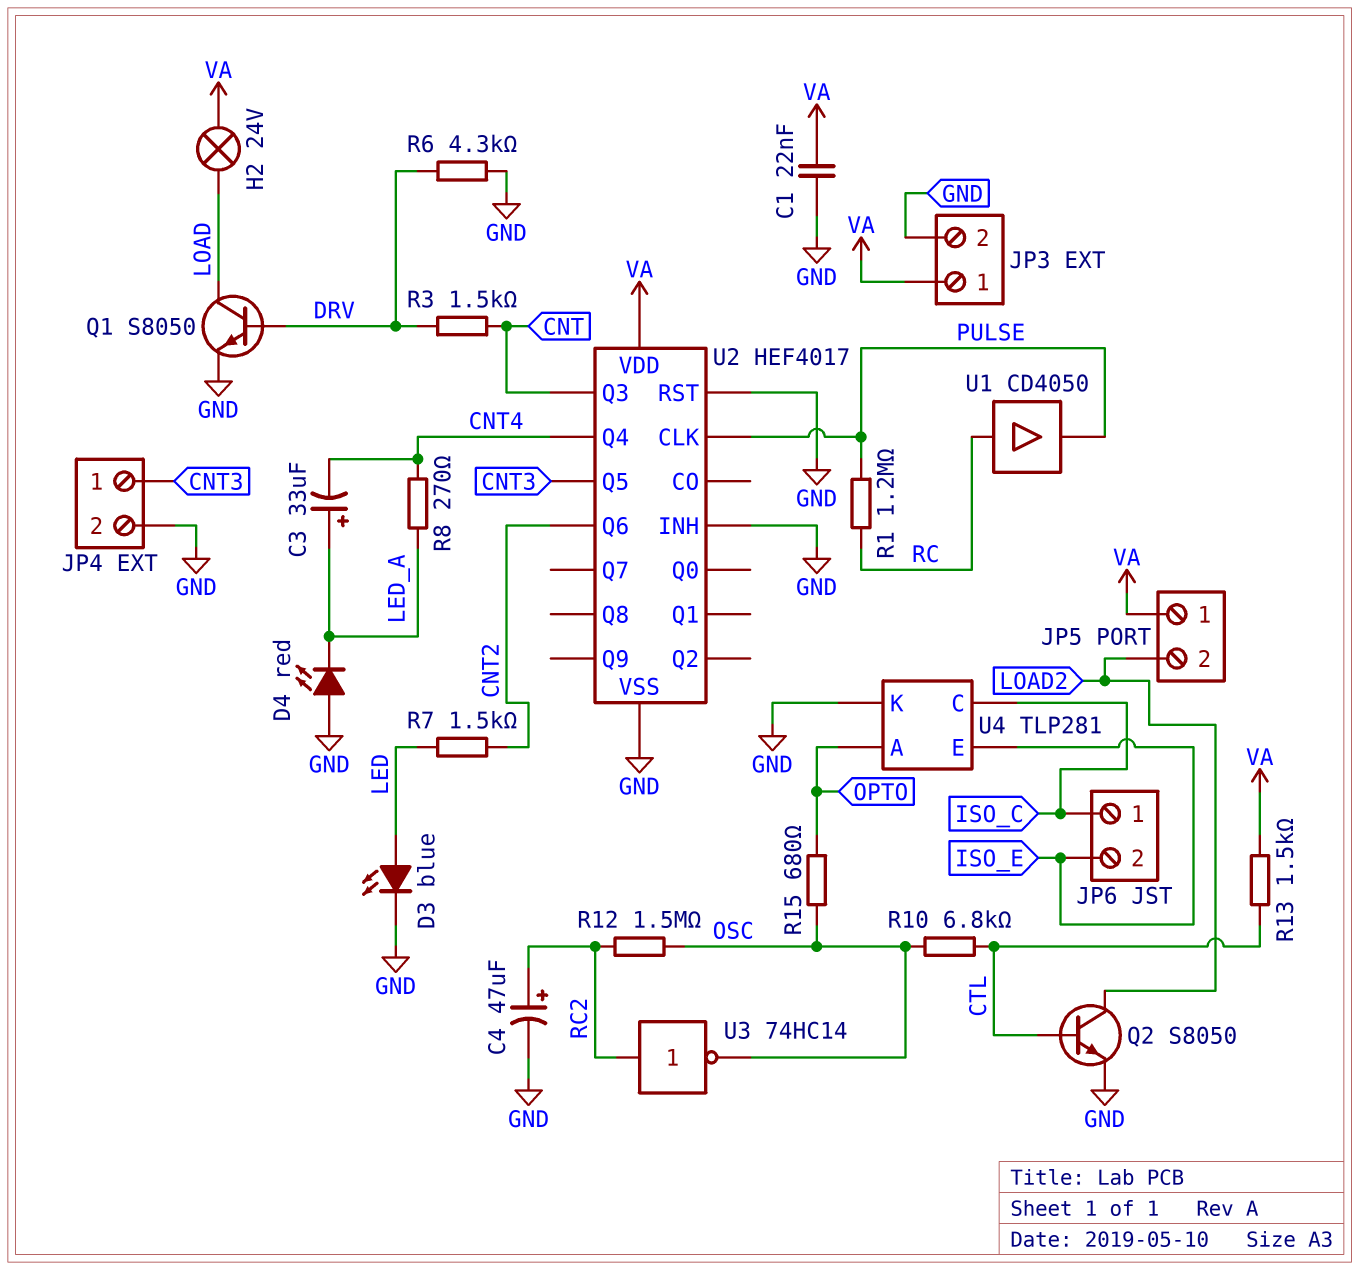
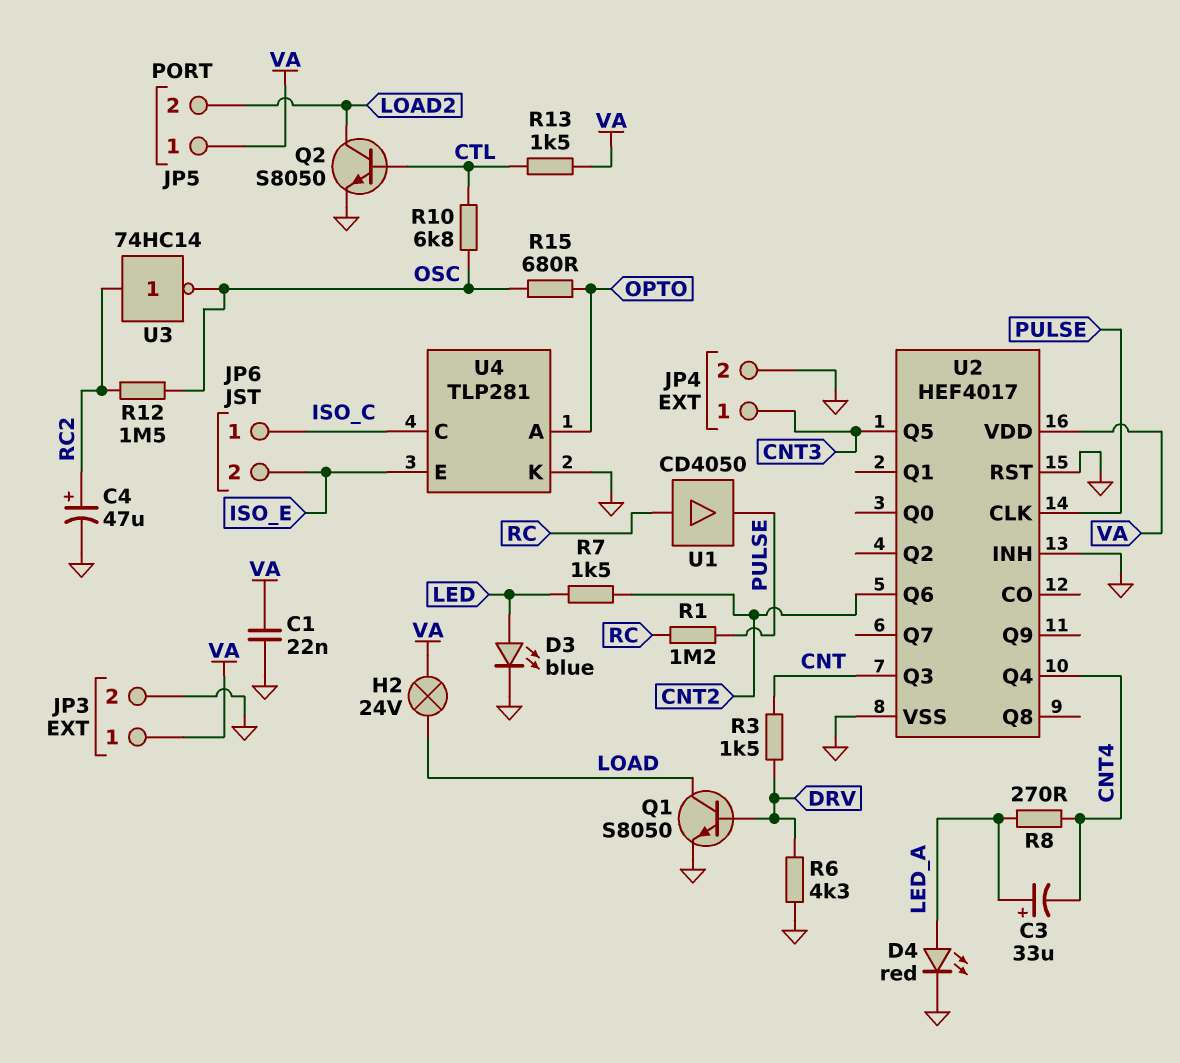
D4: LED red (A GND, K LED_A) -> LED red (A LED_A, K GND)

